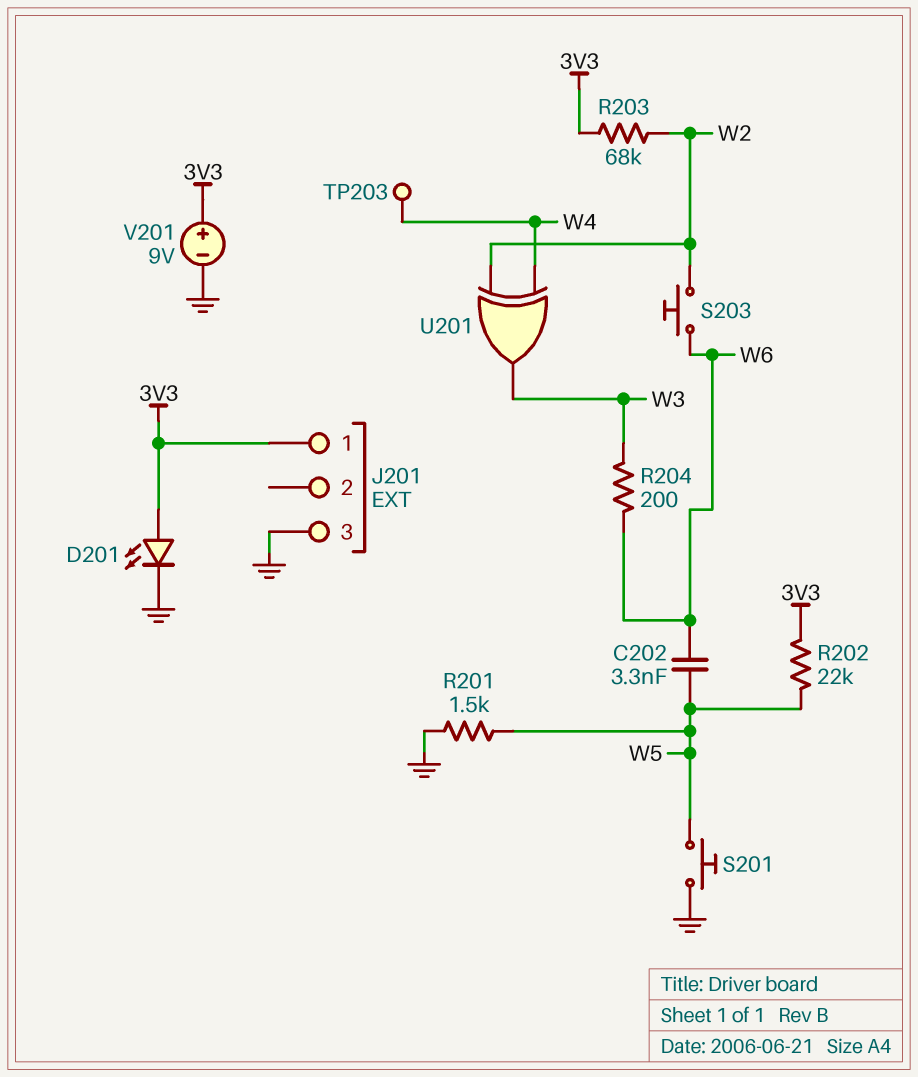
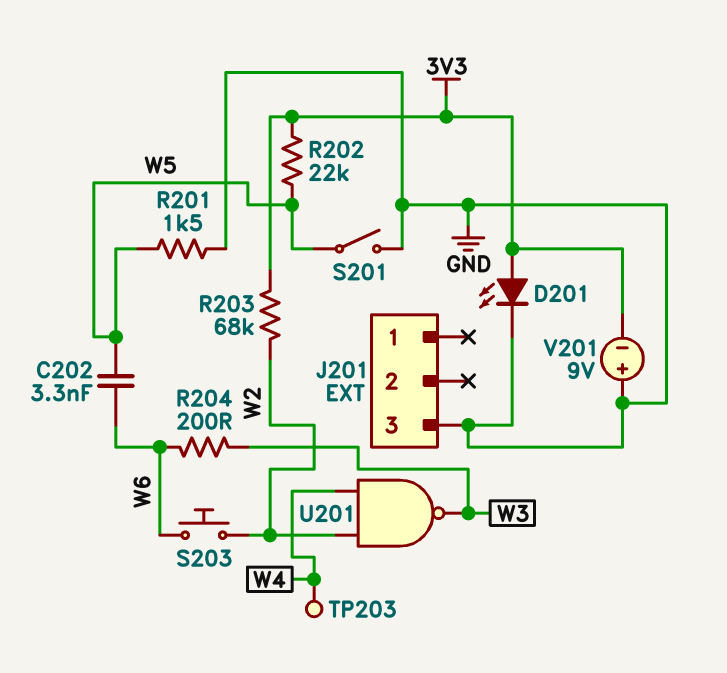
J201 pin 1: 3V3 -> none
S201: button (GND, W5) -> switch (GND, W5)
U201: XOR (in W2, in W4, out W3) -> NAND (in W2, in W4, out W3)
V201: 9V (plus 3V3, minus GND) -> 9V (plus GND, minus 3V3)

